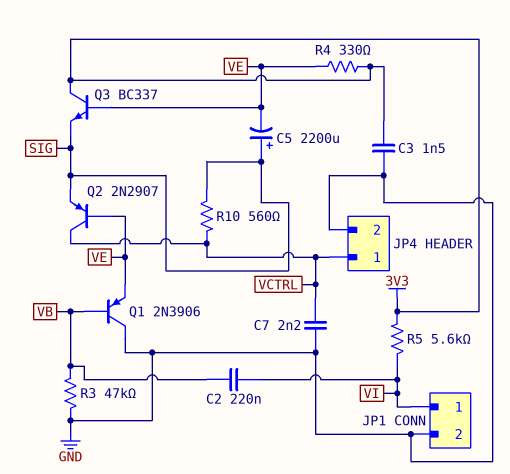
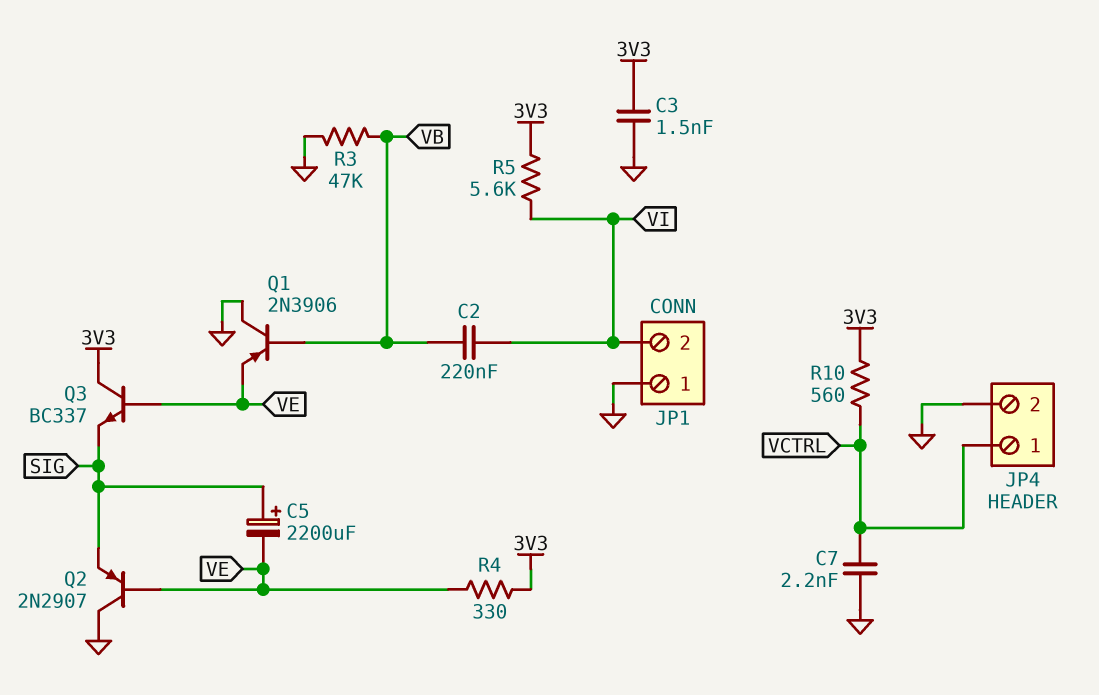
JP1 pin 1: VI -> GND
JP1 pin 2: GND -> VI
Q2: PNP 2N2907 (B VE, C VCTRL, E SIG) -> PNP 2N2907 (B VE, C GND, E SIG)
R10: 560 (SIG, VCTRL) -> 560 (3V3, VCTRL)

